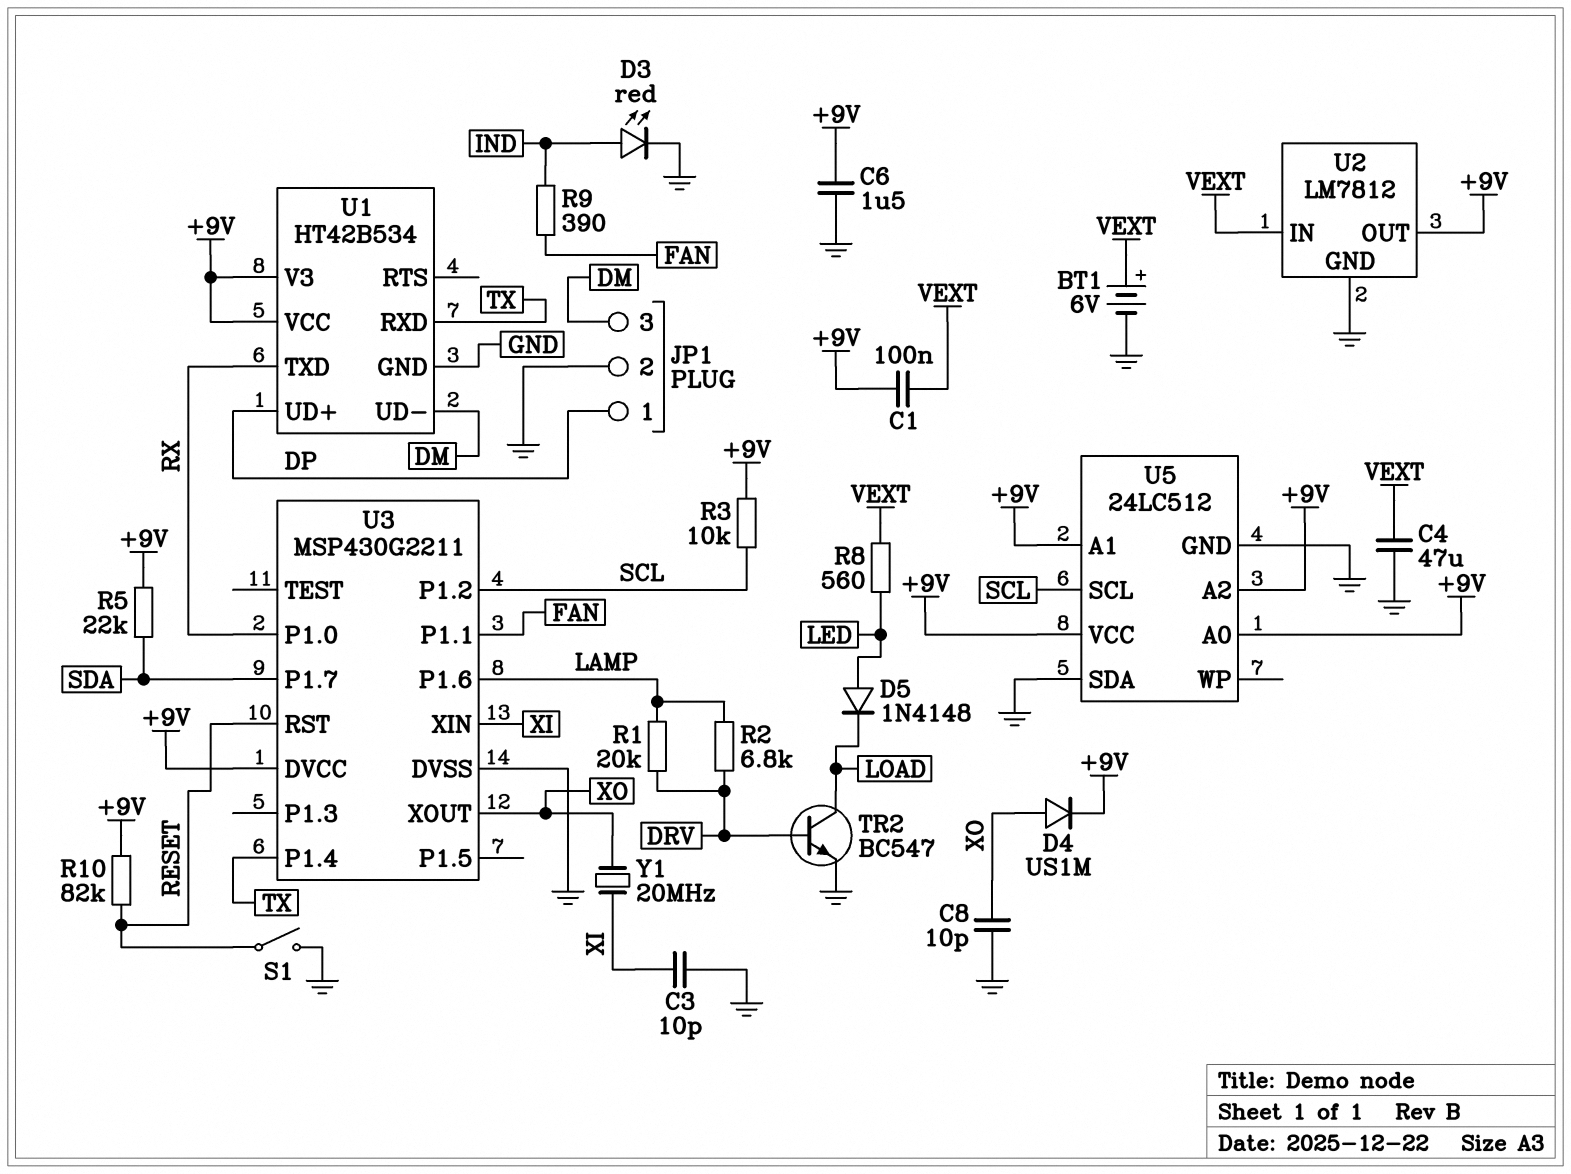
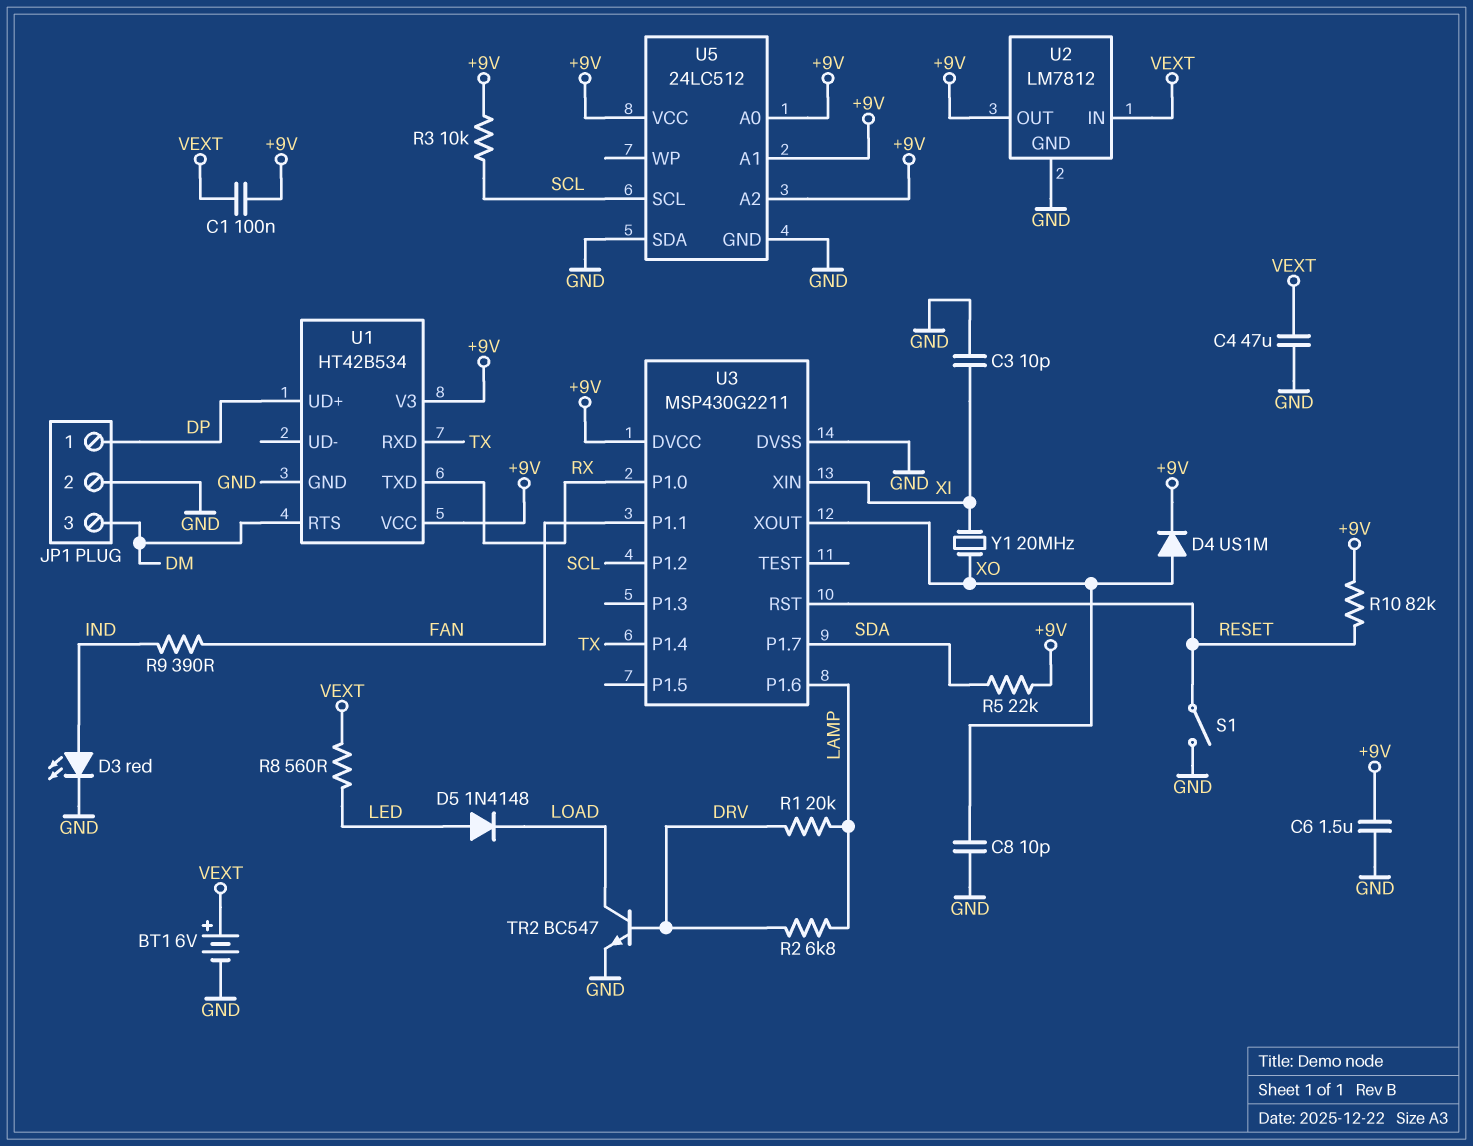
U1 pin RTS: none -> DM
U1 pin UD-: DM -> none

